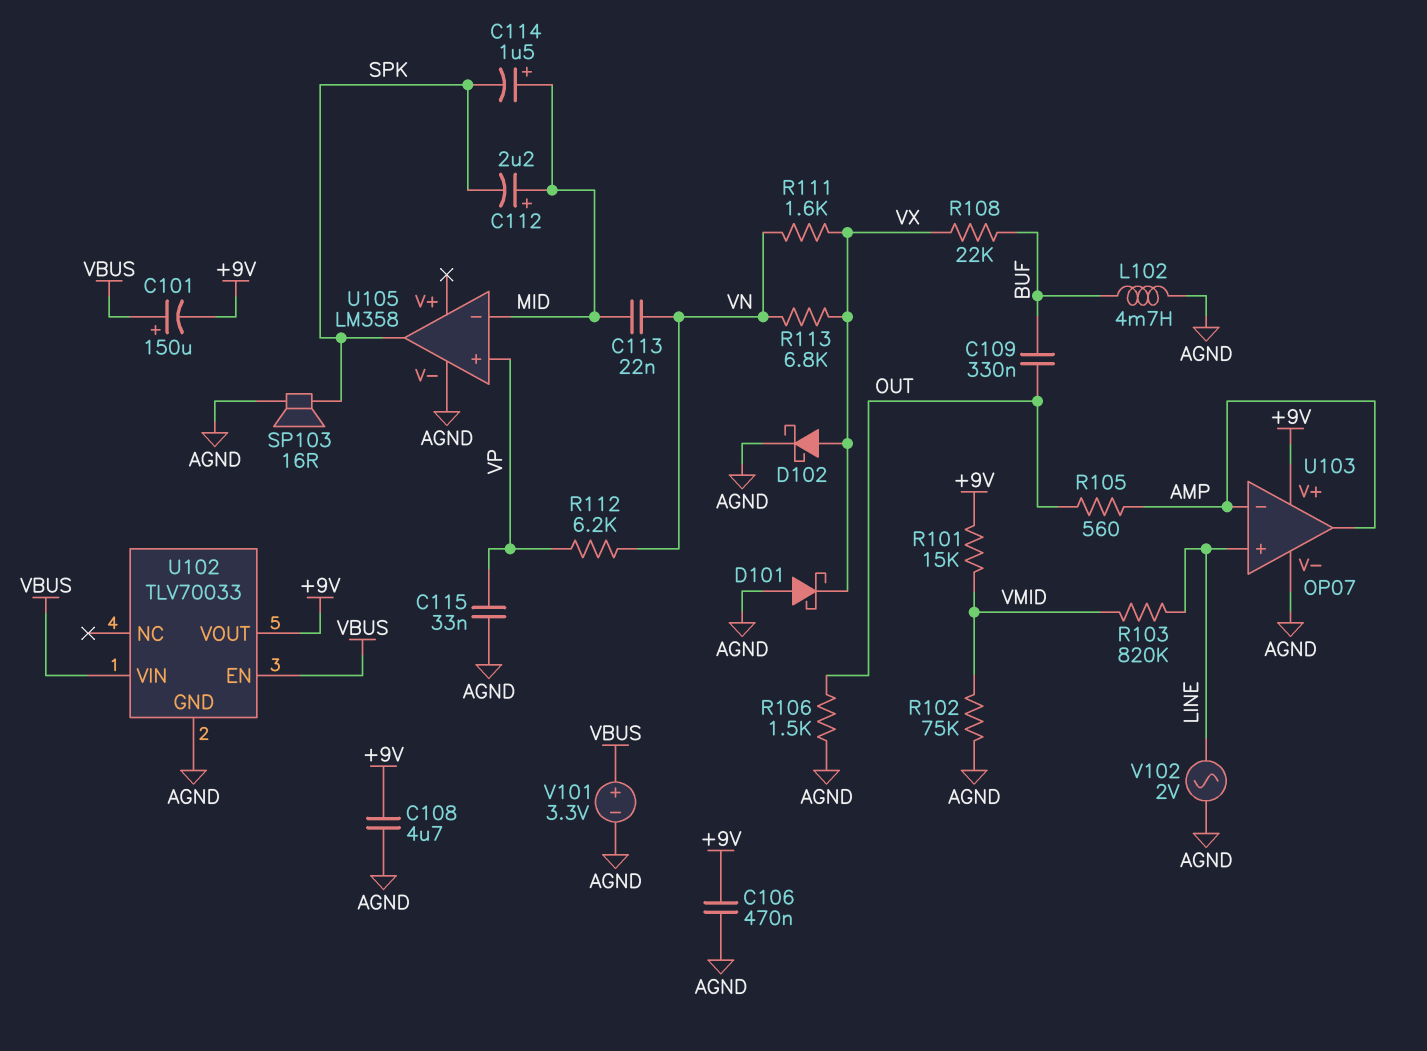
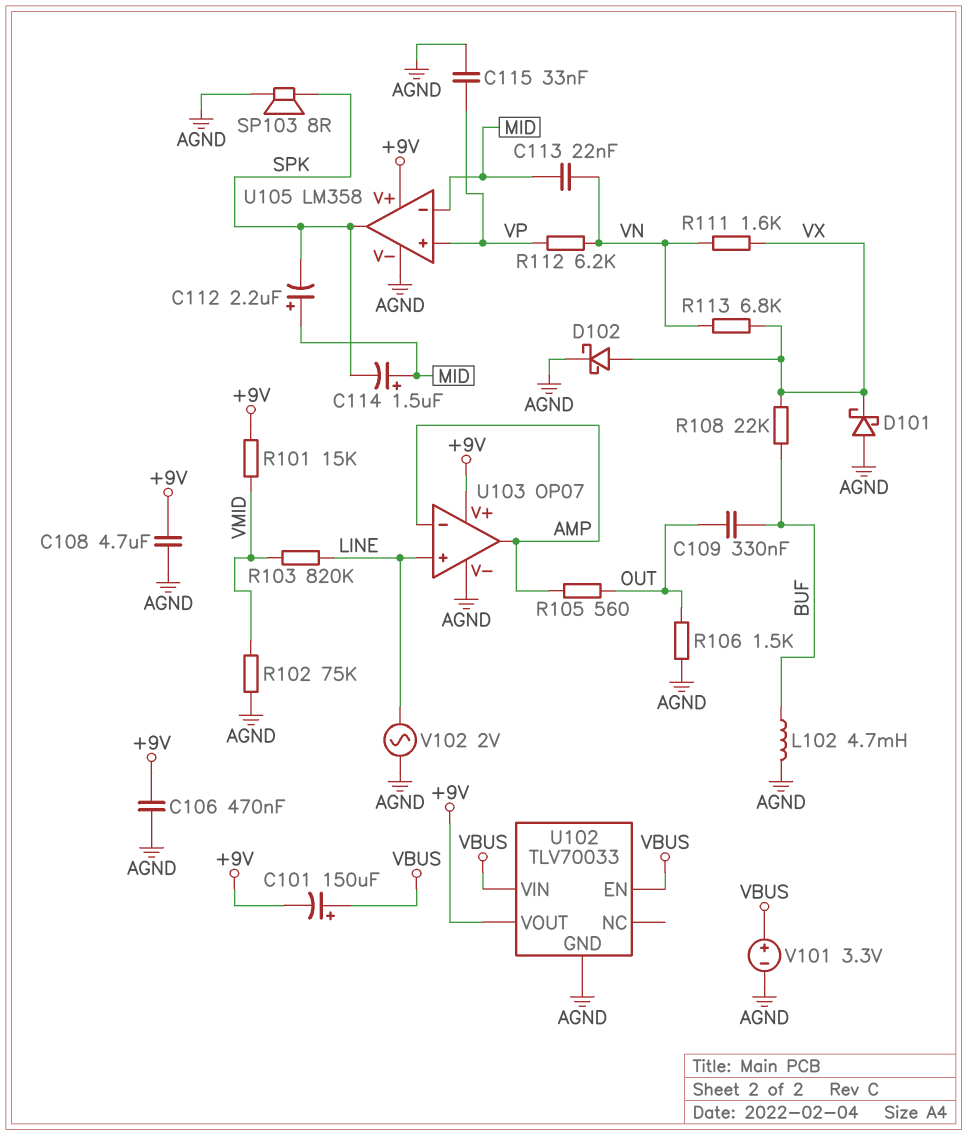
SP103: speaker 16R (AGND, SPK) -> speaker 8R (AGND, SPK)
U105 pin V+: none -> +9V

